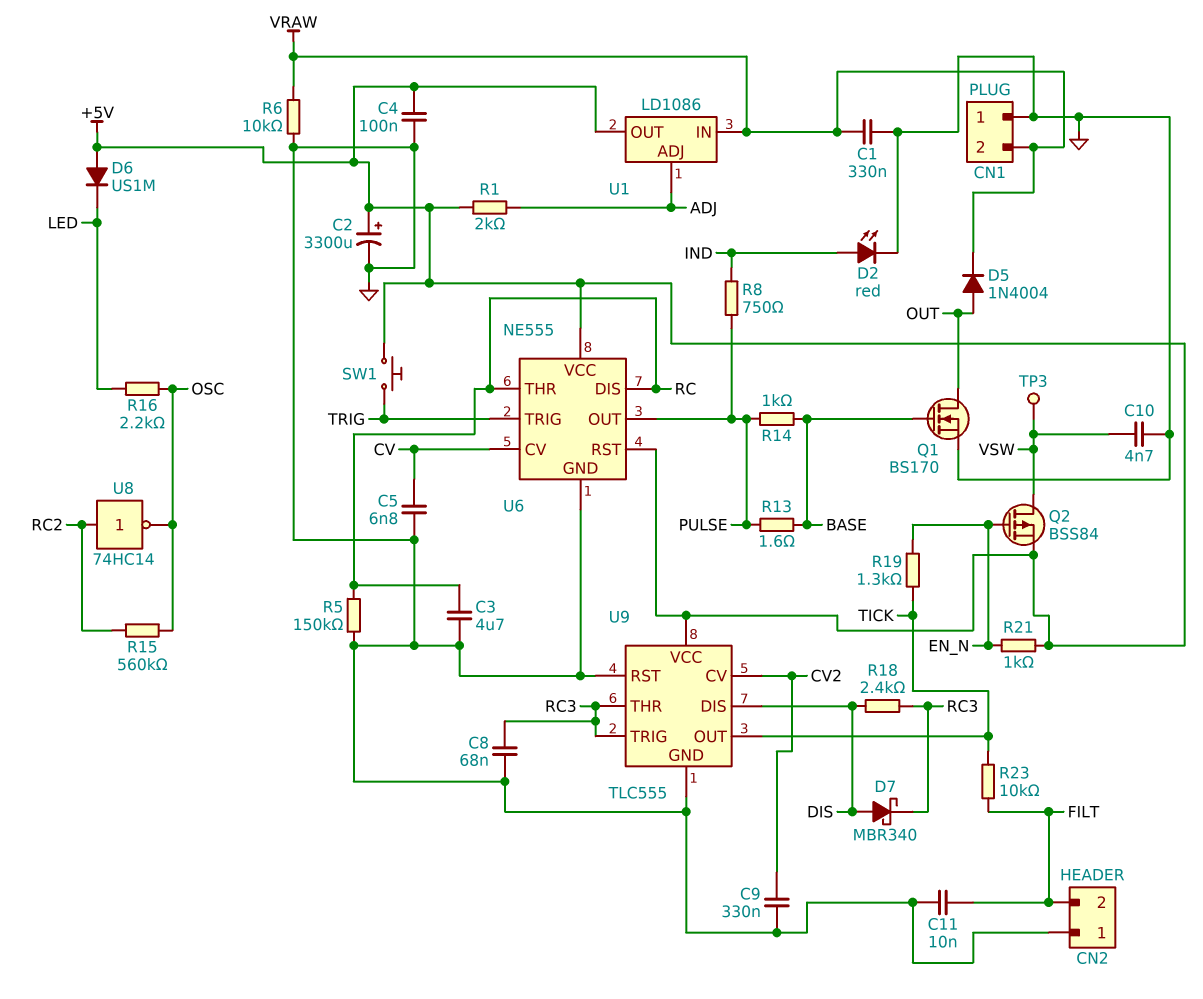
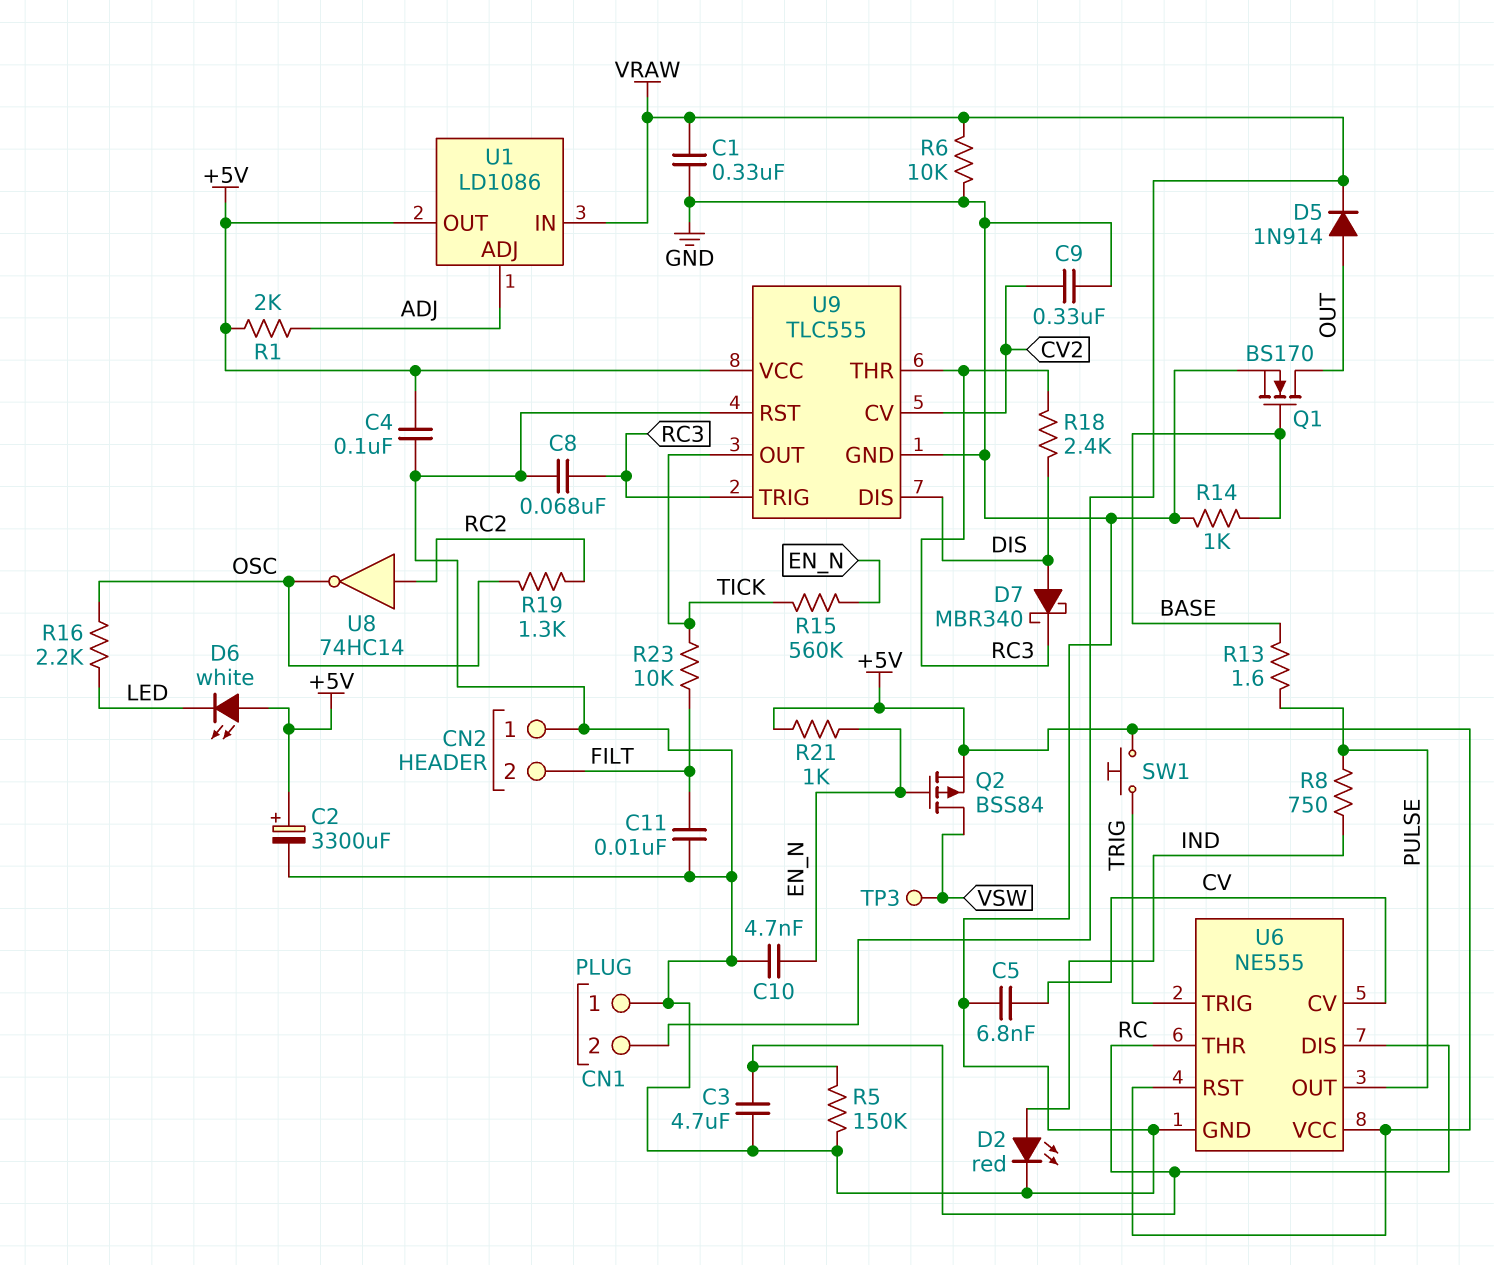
C10: 4.7nF (GND, VSW) -> 4.7nF (EN_N, GND)
D5: diode 1N4004 (A OUT, K VRAW) -> diode 1N914 (A OUT, K VRAW)
D6: diode US1M (A +5V, K LED) -> LED white (A +5V, K LED)
R14: 1k (BASE, PULSE) -> 1k (BASE, GND)
R15: 560k (OSC, RC2) -> 560k (EN_N, TICK)
R19: 1.3k (EN_N, TICK) -> 1.3k (OSC, RC2)

